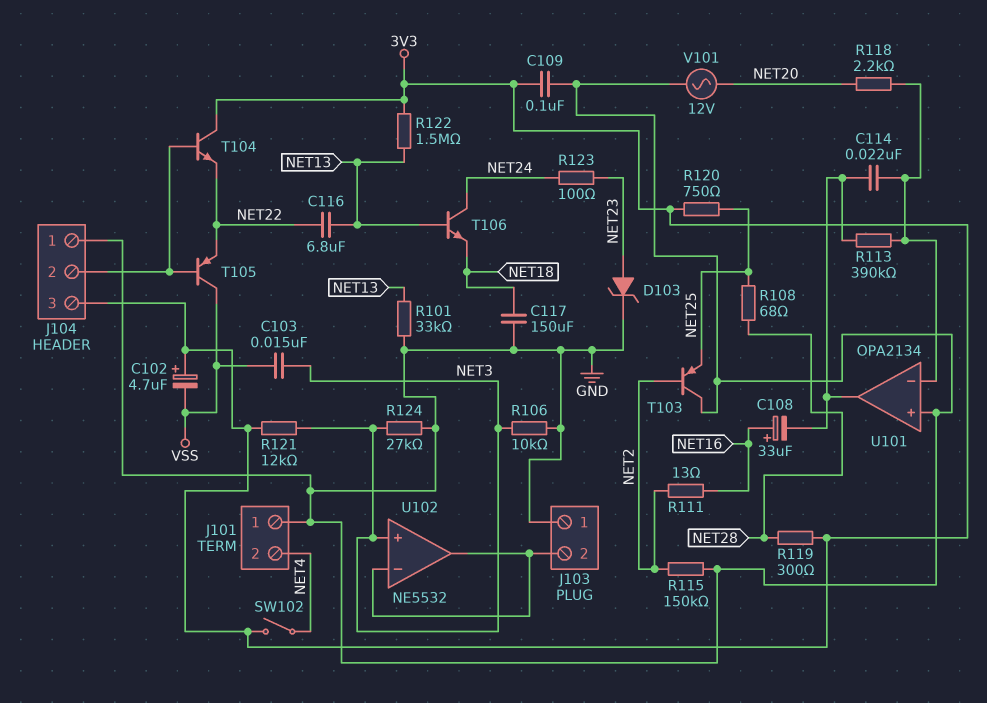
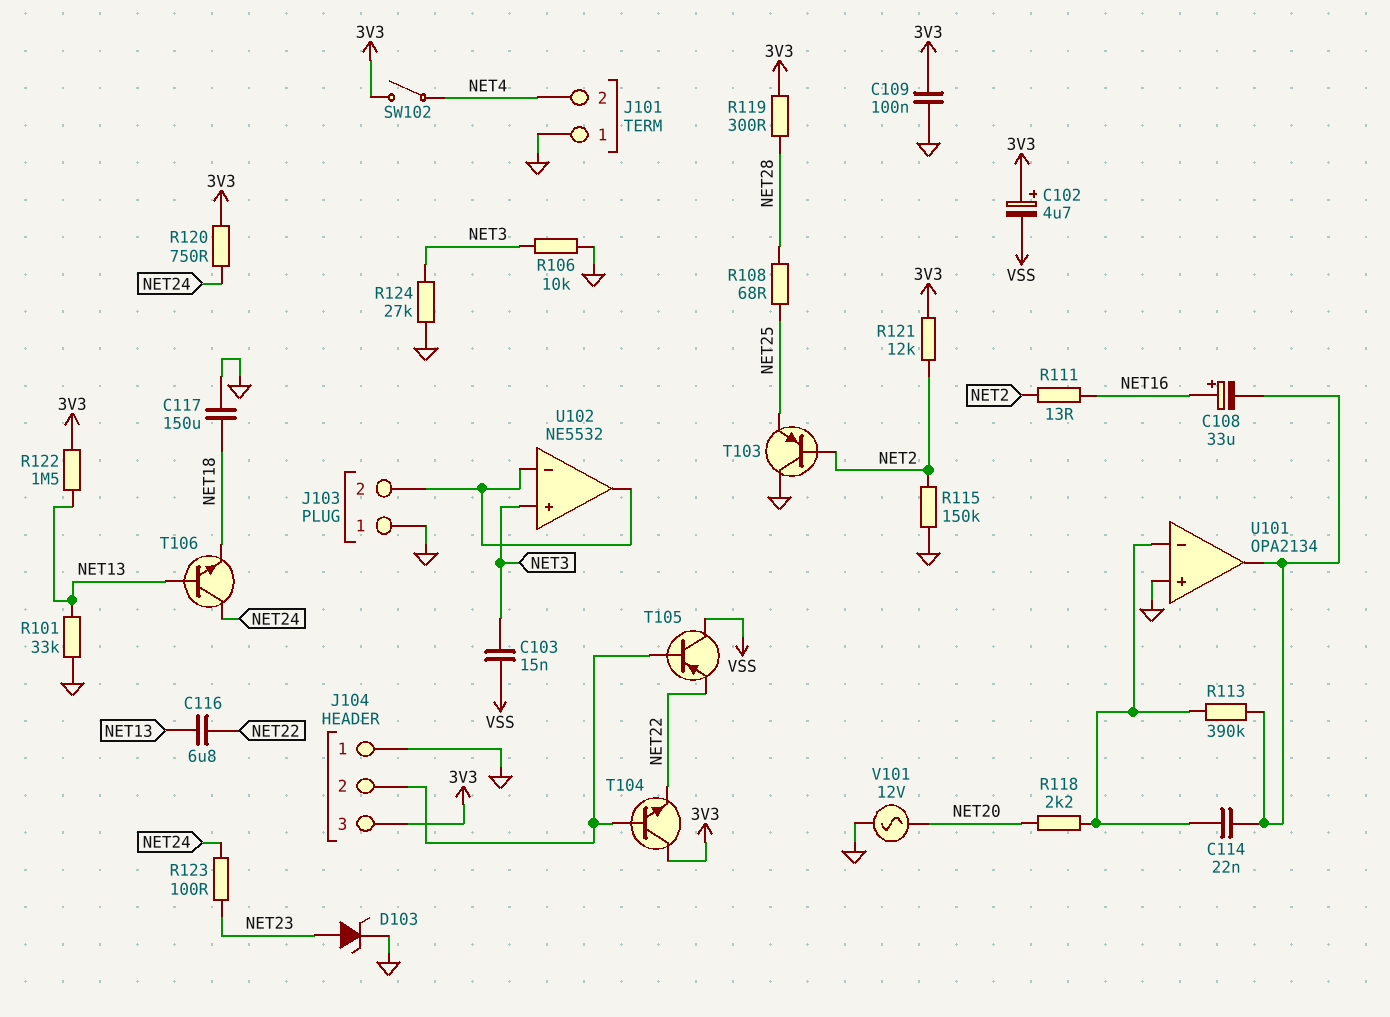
R120: 750 (3V3, NET25) -> 750 (3V3, NET24)
R121: 12k (3V3, NET3) -> 12k (3V3, NET2)

